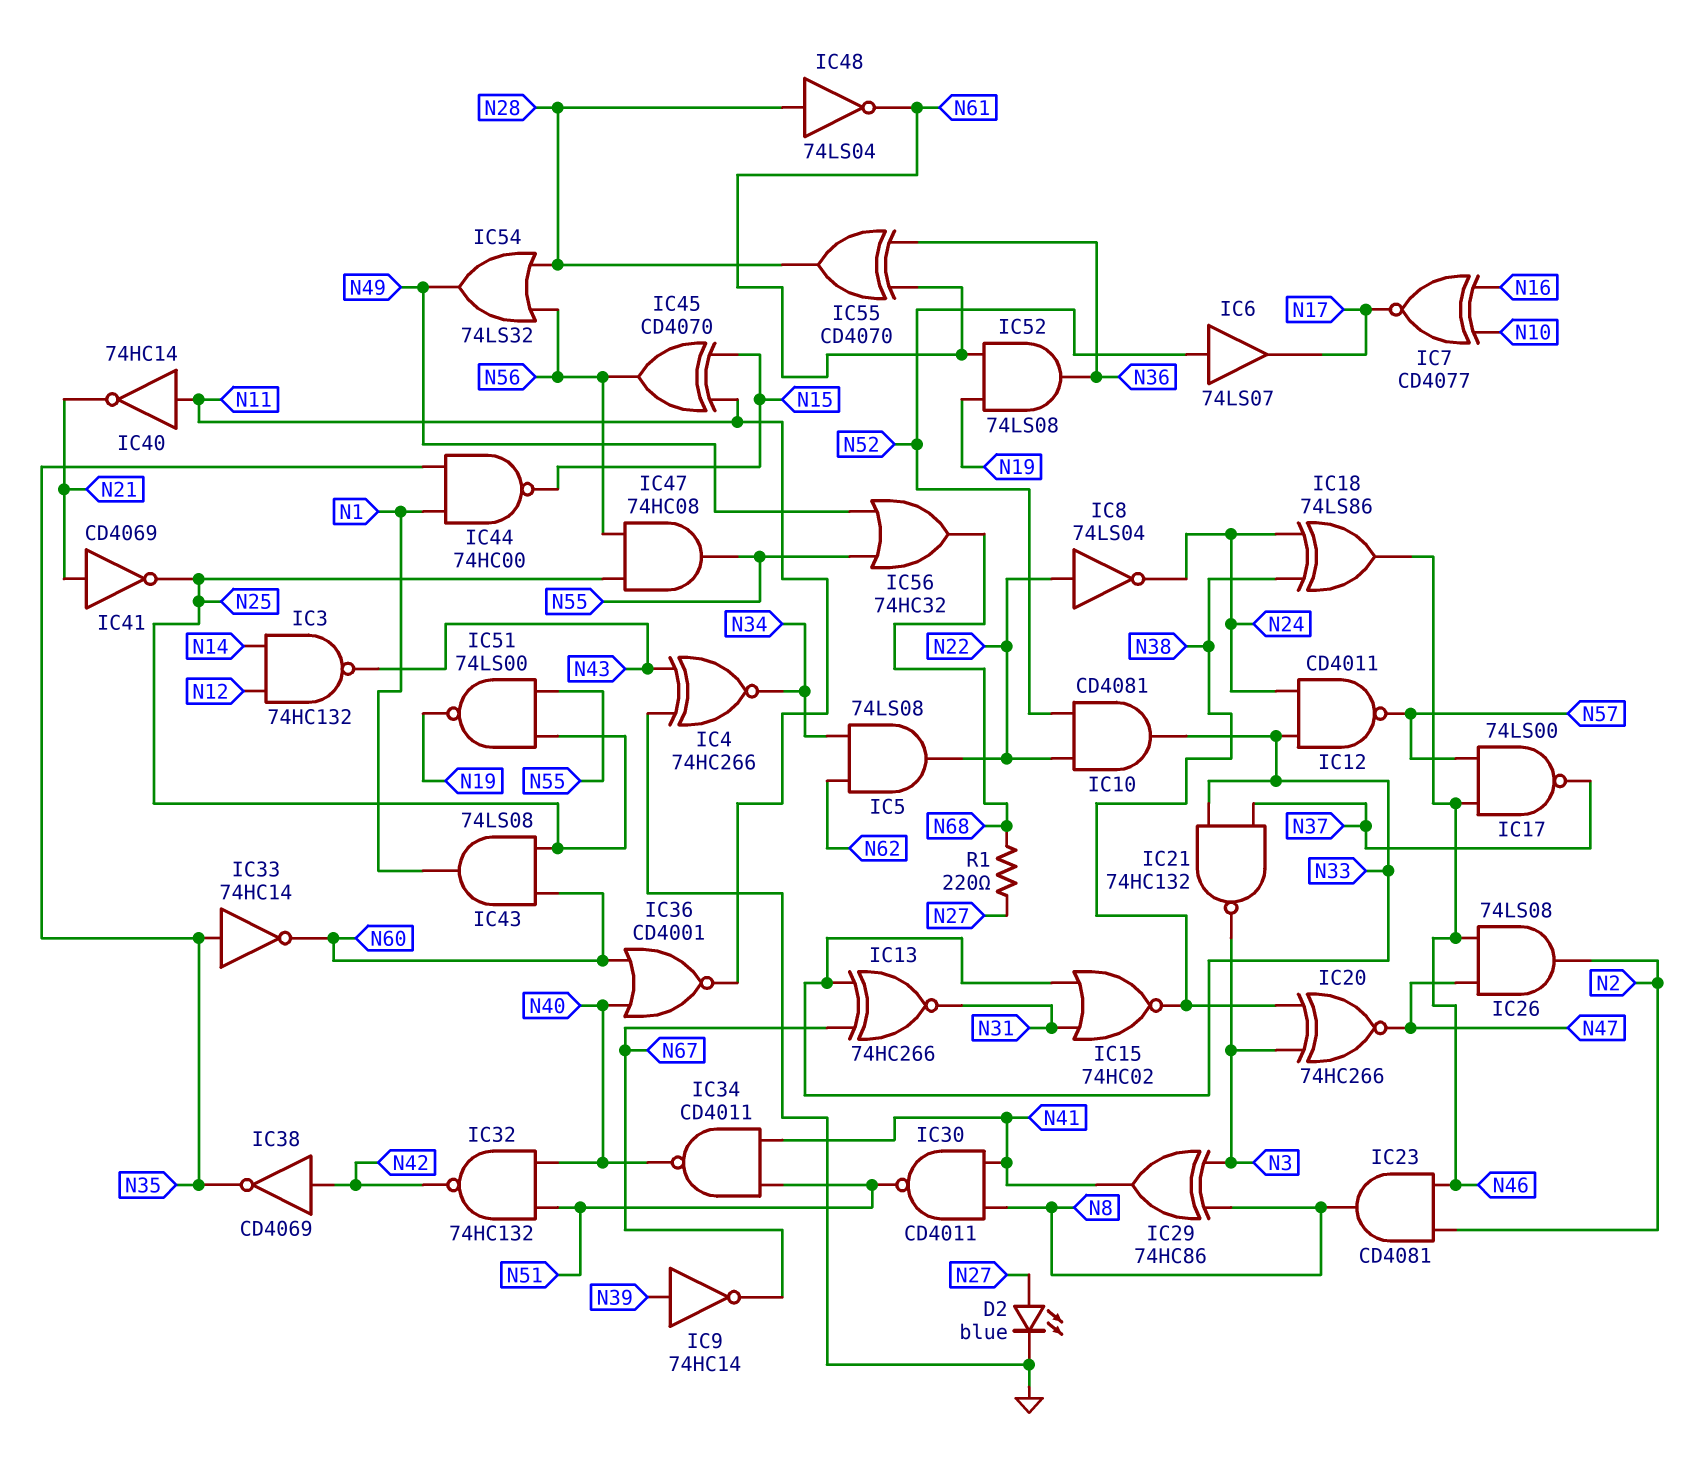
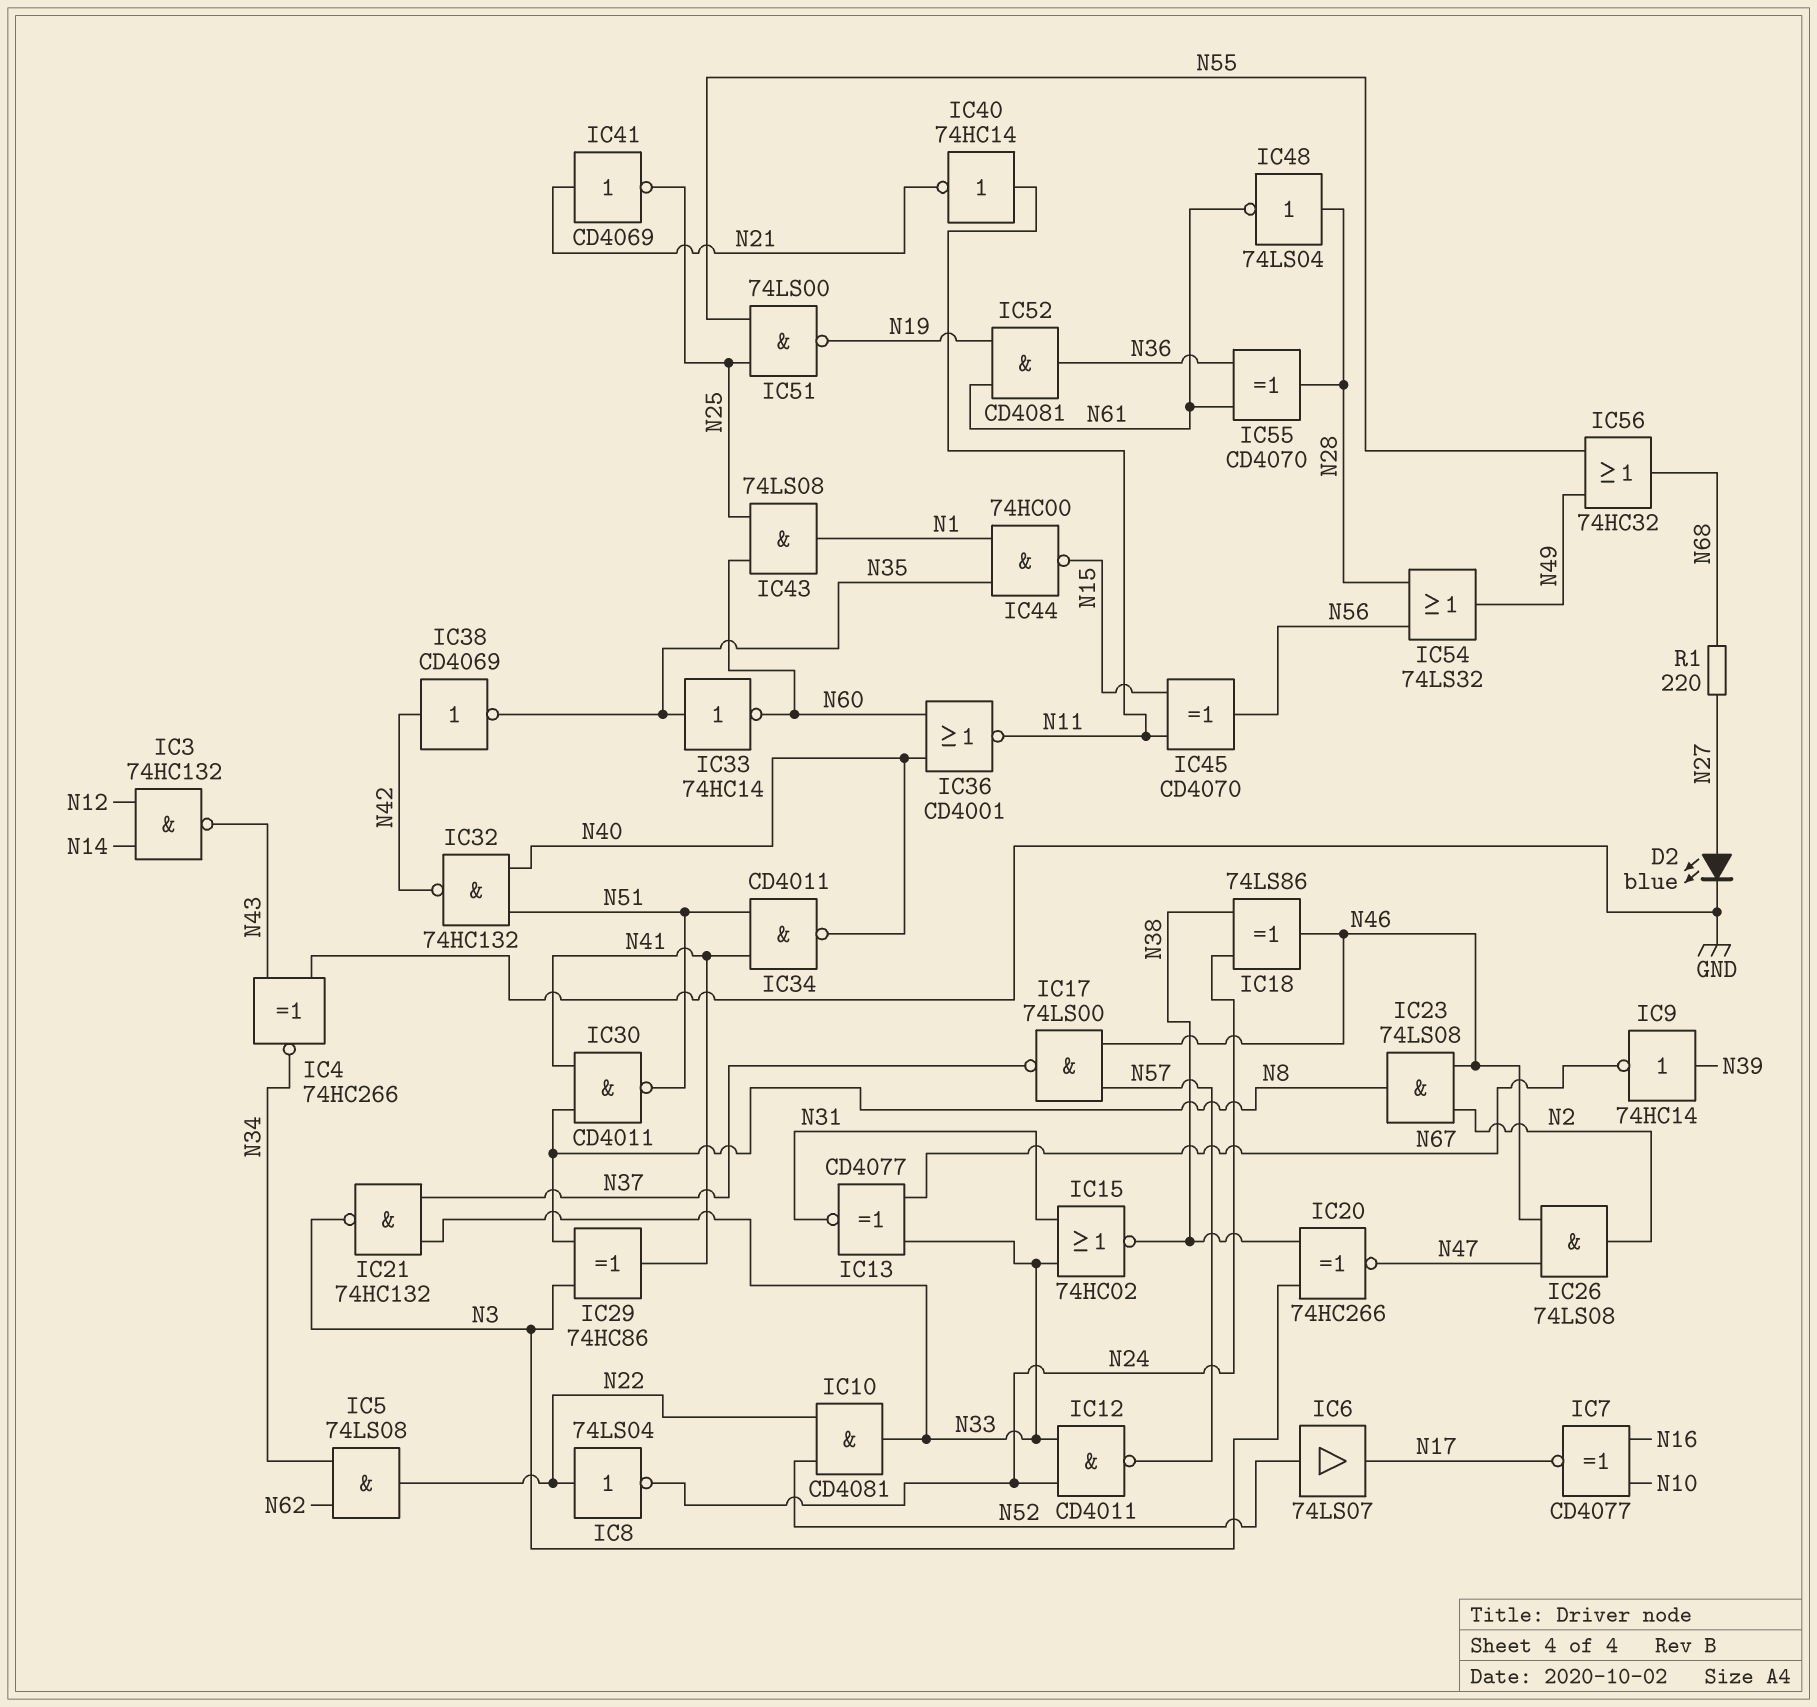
IC13: XNOR 74HC266 (in N33, in N67, out N31) -> XNOR CD4077 (in N33, in N67, out N31)
IC23: AND CD4081 (in N2, in N46, out N8) -> AND 74LS08 (in N2, in N46, out N8)
IC47: AND 74HC08 (in N25, in N56, out N55) -> none
IC52: AND 74LS08 (in N19, in N61, out N36) -> AND CD4081 (in N19, in N61, out N36)

